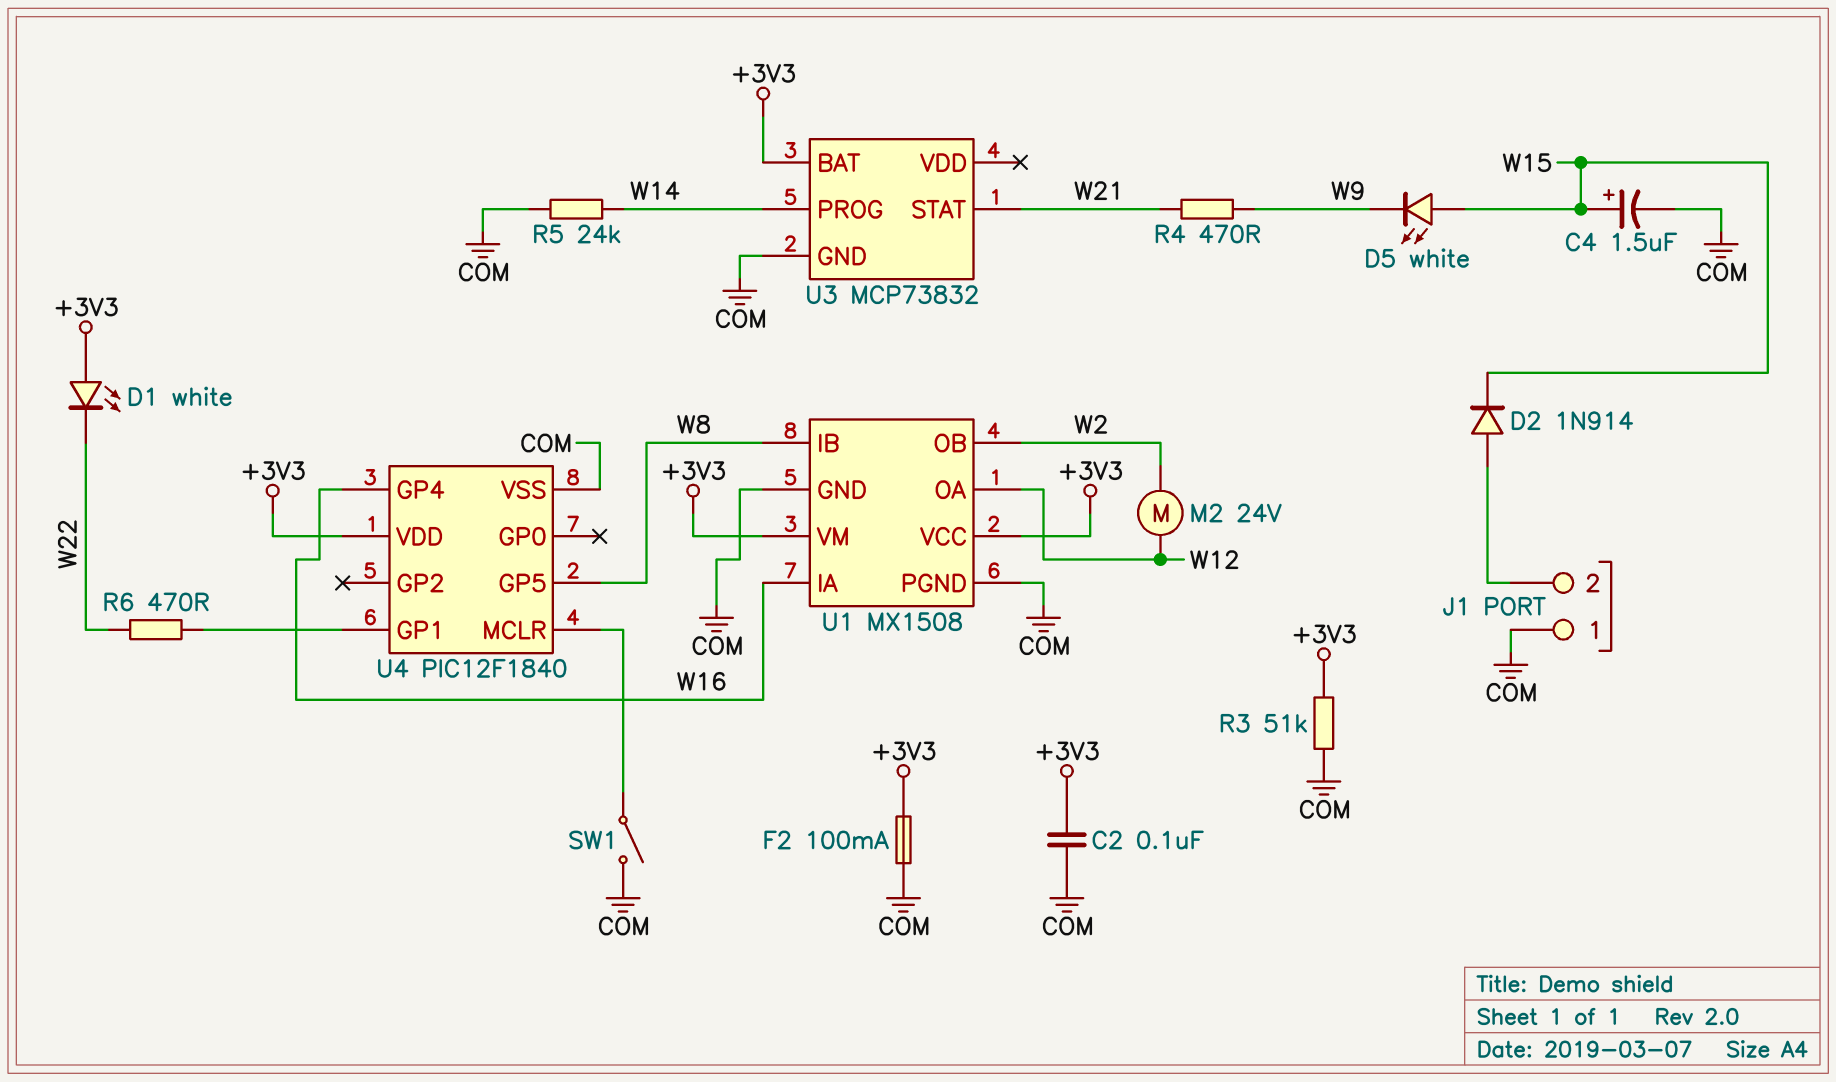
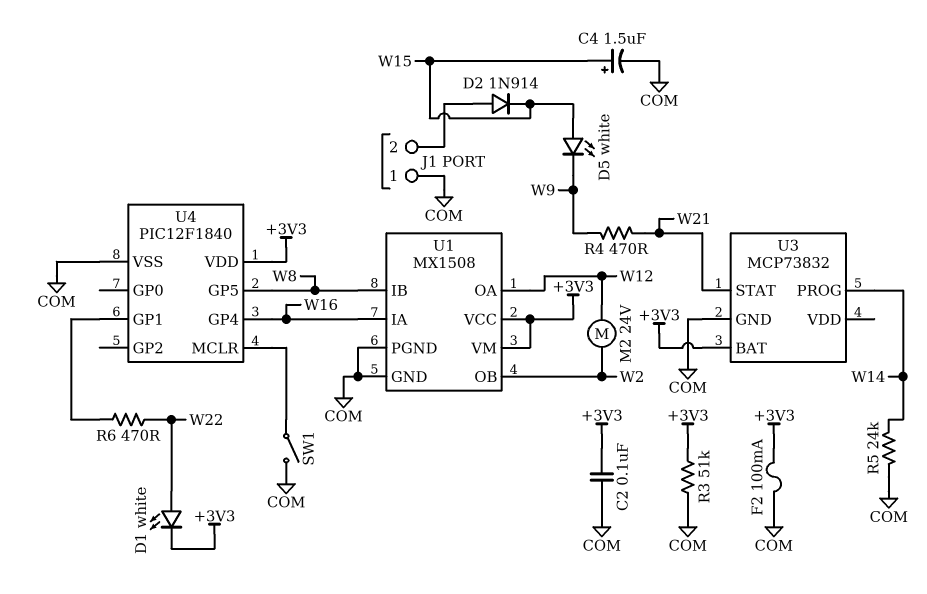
D1: LED white (A +3V3, K W22) -> LED white (A W22, K +3V3)

